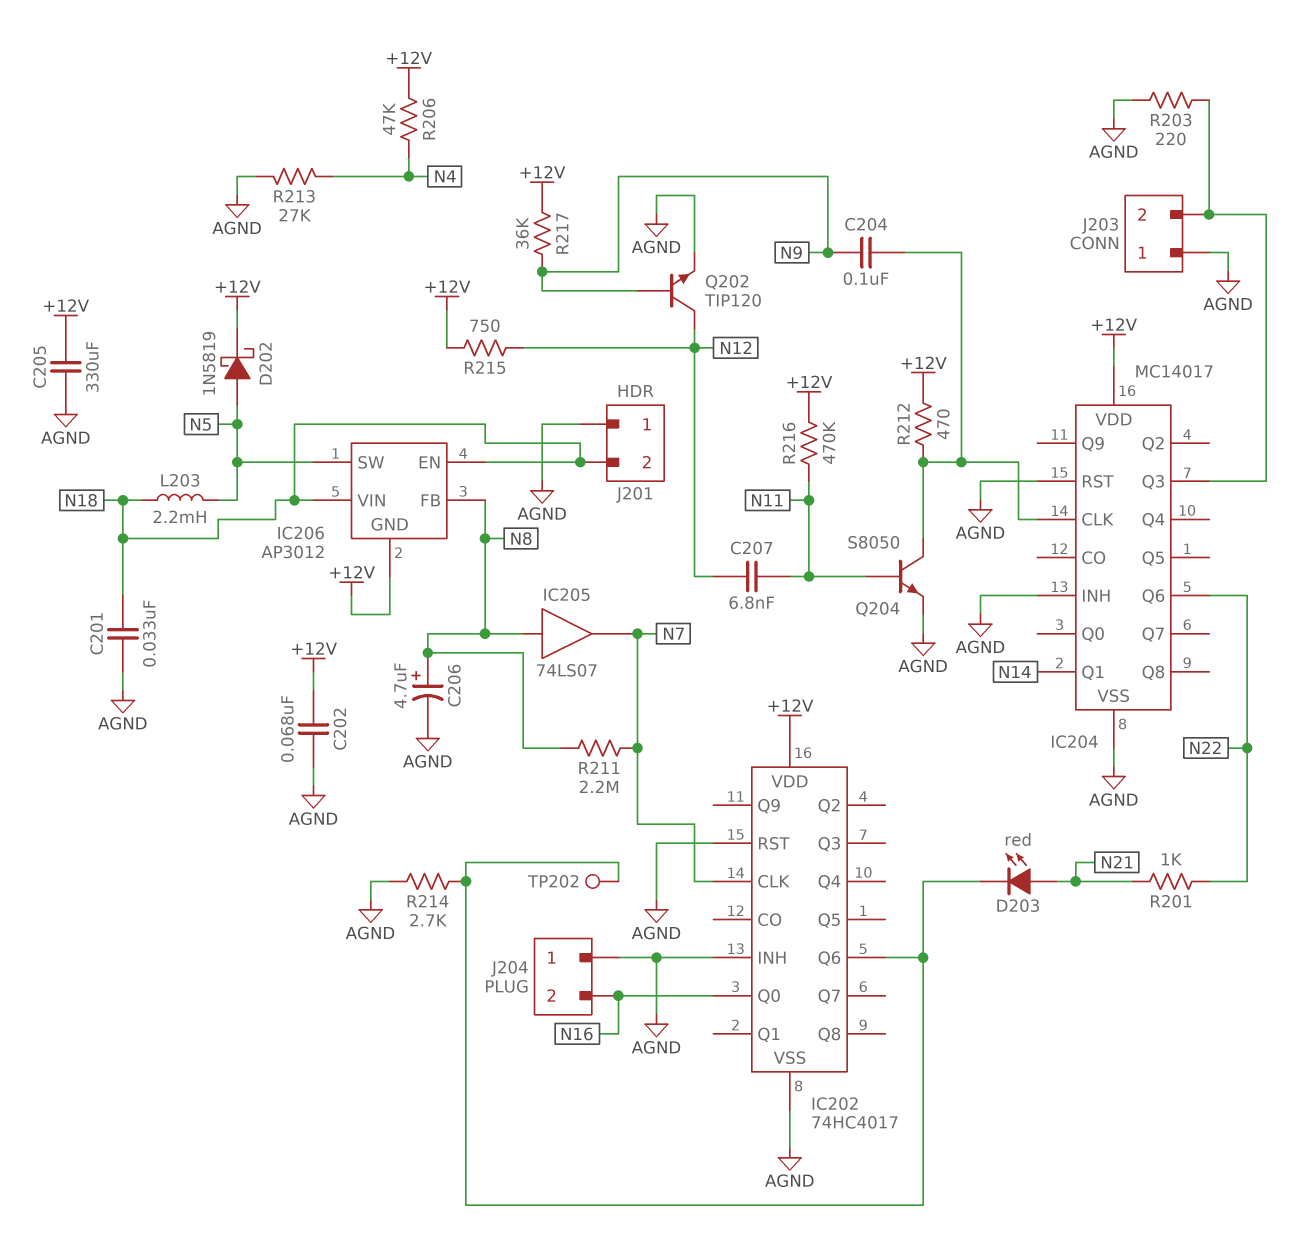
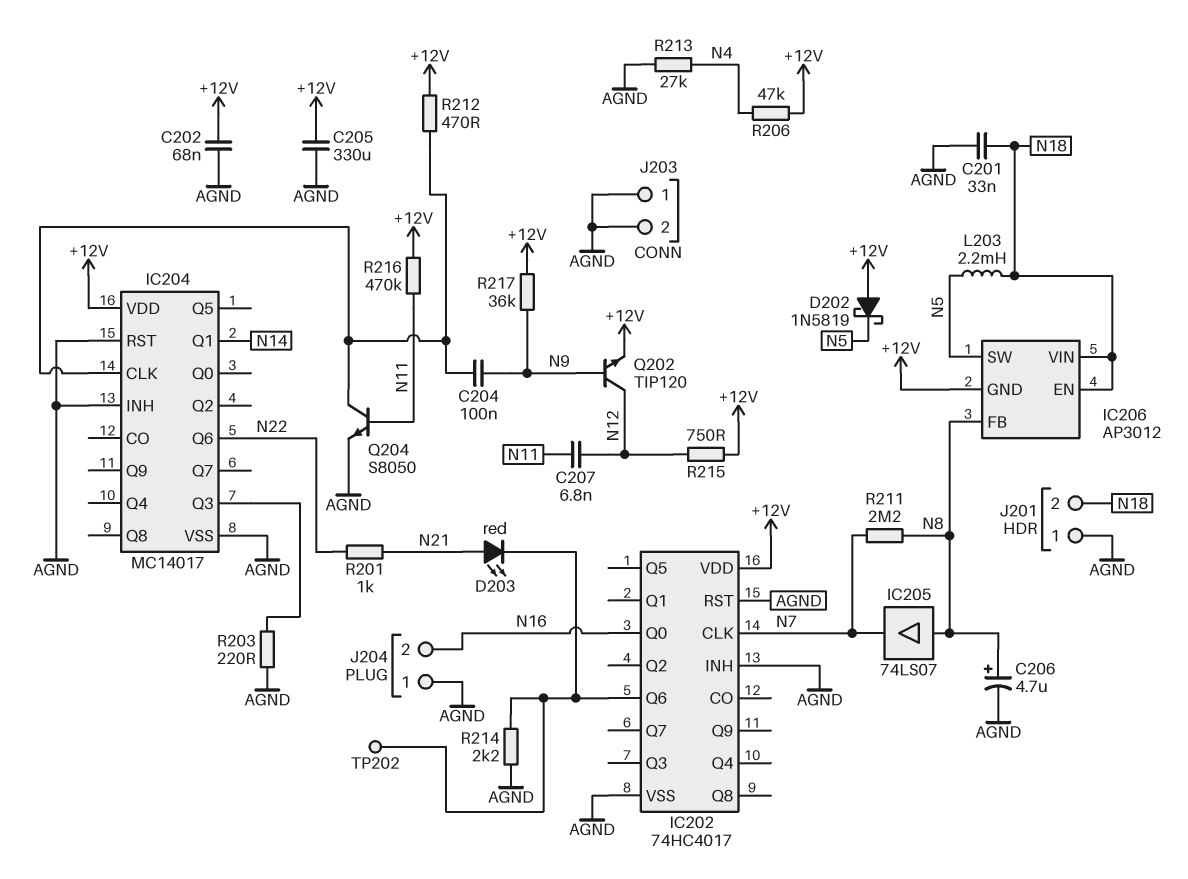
D202: schottky 1N5819 (A N5, K +12V) -> schottky 1N5819 (A +12V, K N5)
J203 pin 2: IC204/Q3 -> AGND
Q202: NPN TIP120 (B N9, C N12, E AGND) -> NPN TIP120 (B N9, C N12, E +12V)
R214: 2.7k (AGND, IC202/Q6) -> 2.2k (AGND, IC202/Q6)

